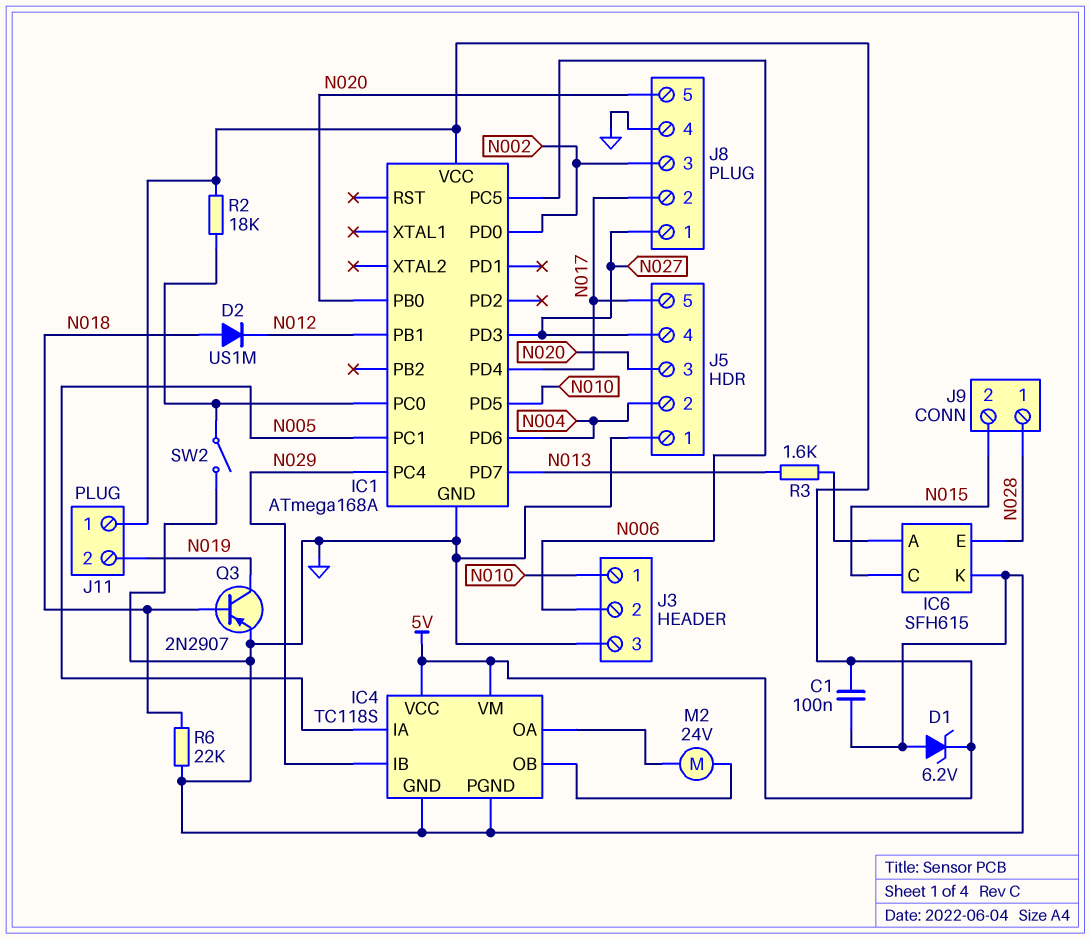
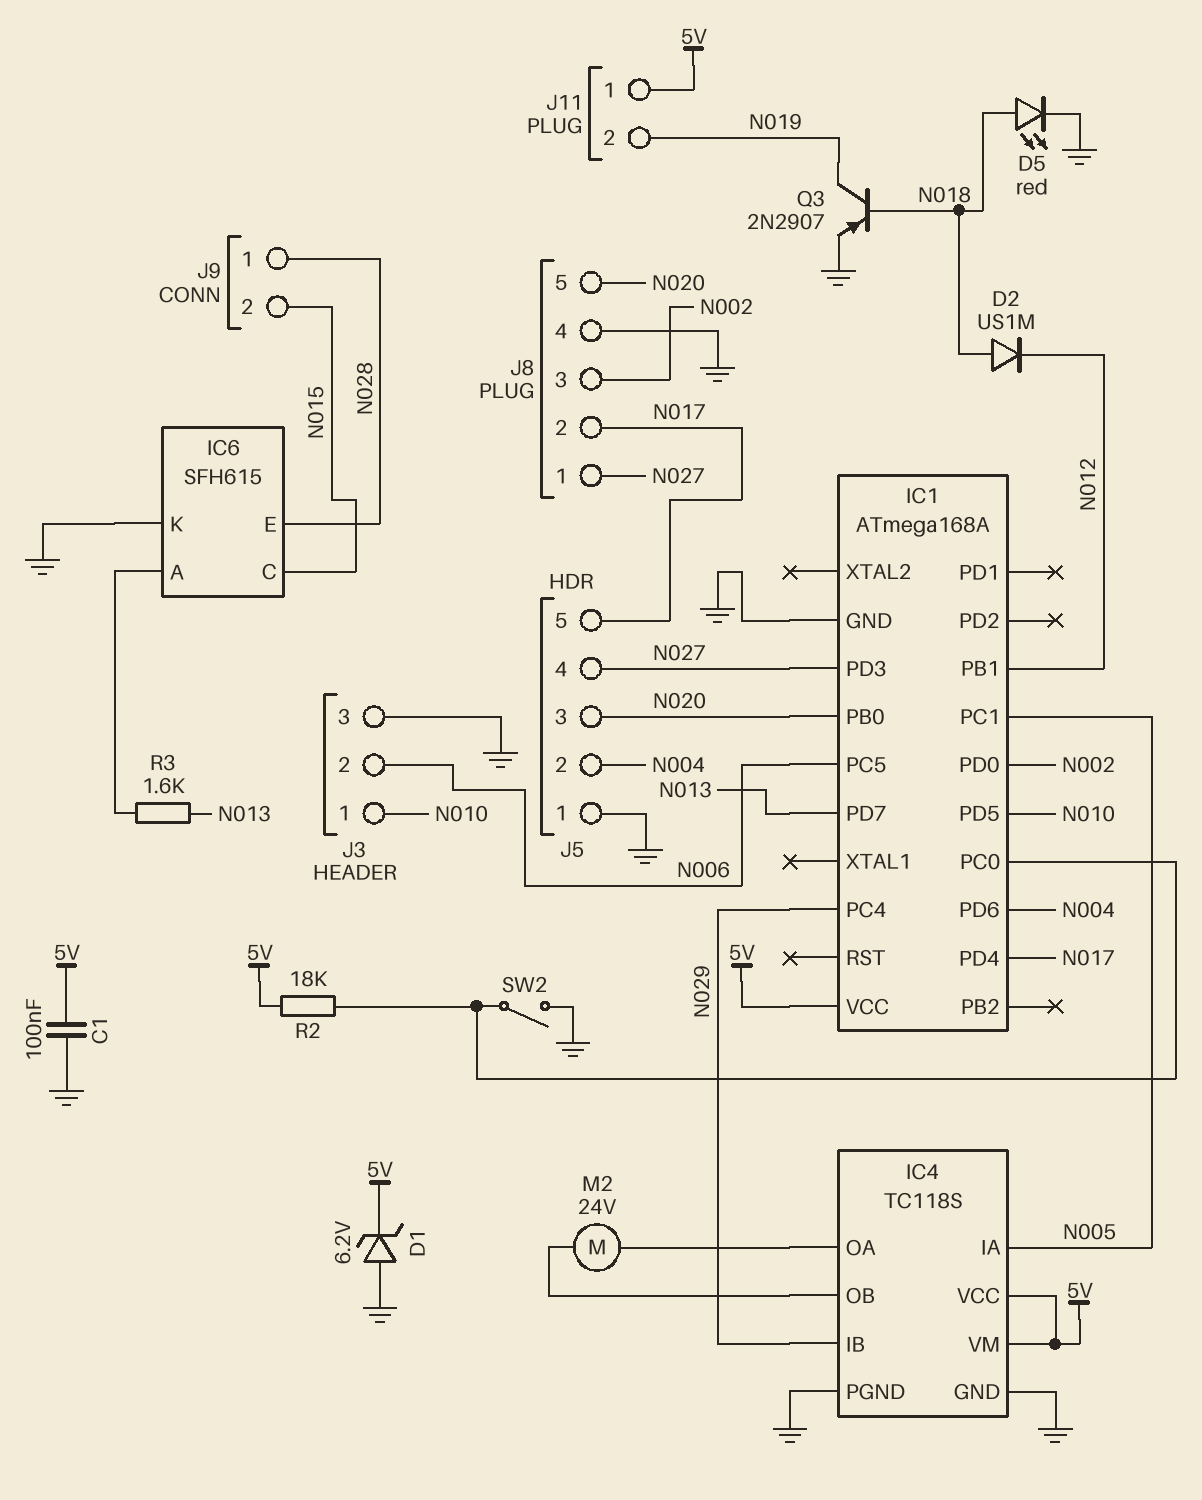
D5: none -> LED red (A N018, K GND)
R6: 22k (GND, N018) -> none

